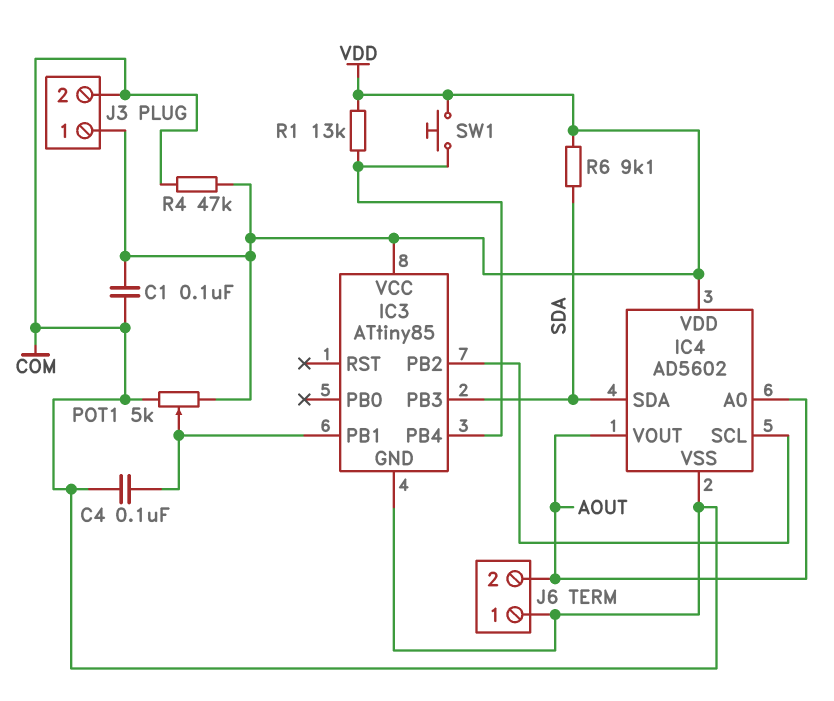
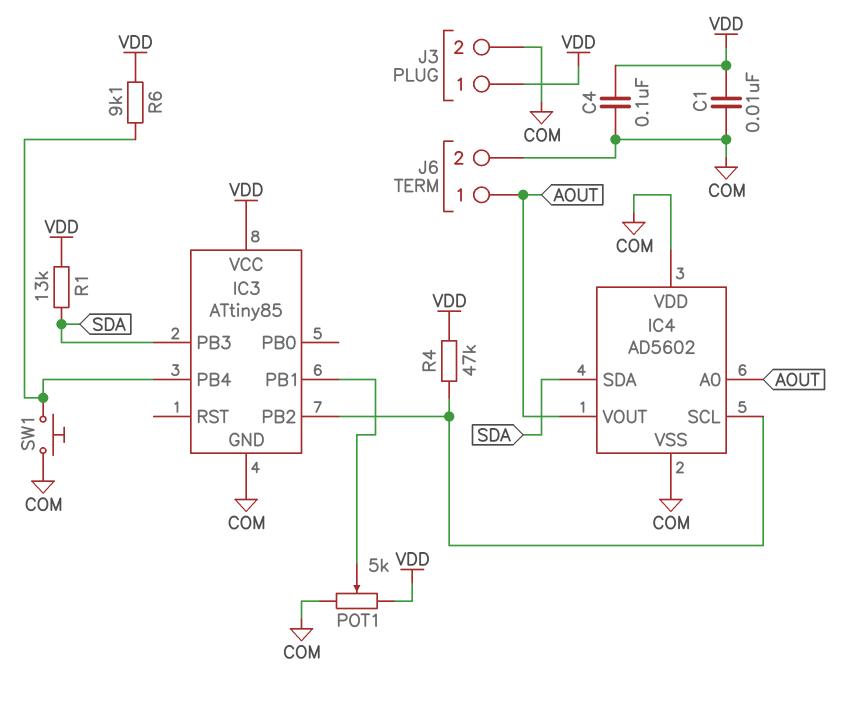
C1: 100nF (COM, VDD) -> 10nF (COM, VDD)
C4: 100nF (COM, IC3/PB1) -> 100nF (COM, VDD)
IC4 pin VDD: VDD -> COM
J6 pin 1: COM -> AOUT
J6 pin 2: AOUT -> COM
R1: 13k (IC3/PB4, VDD) -> 13k (SDA, VDD)
R4: 47k (COM, VDD) -> 47k (IC3/PB2, VDD)
R6: 9.1k (SDA, VDD) -> 9.1k (IC3/PB4, VDD)
SW1: button (IC3/PB4, VDD) -> button (COM, IC3/PB4)

